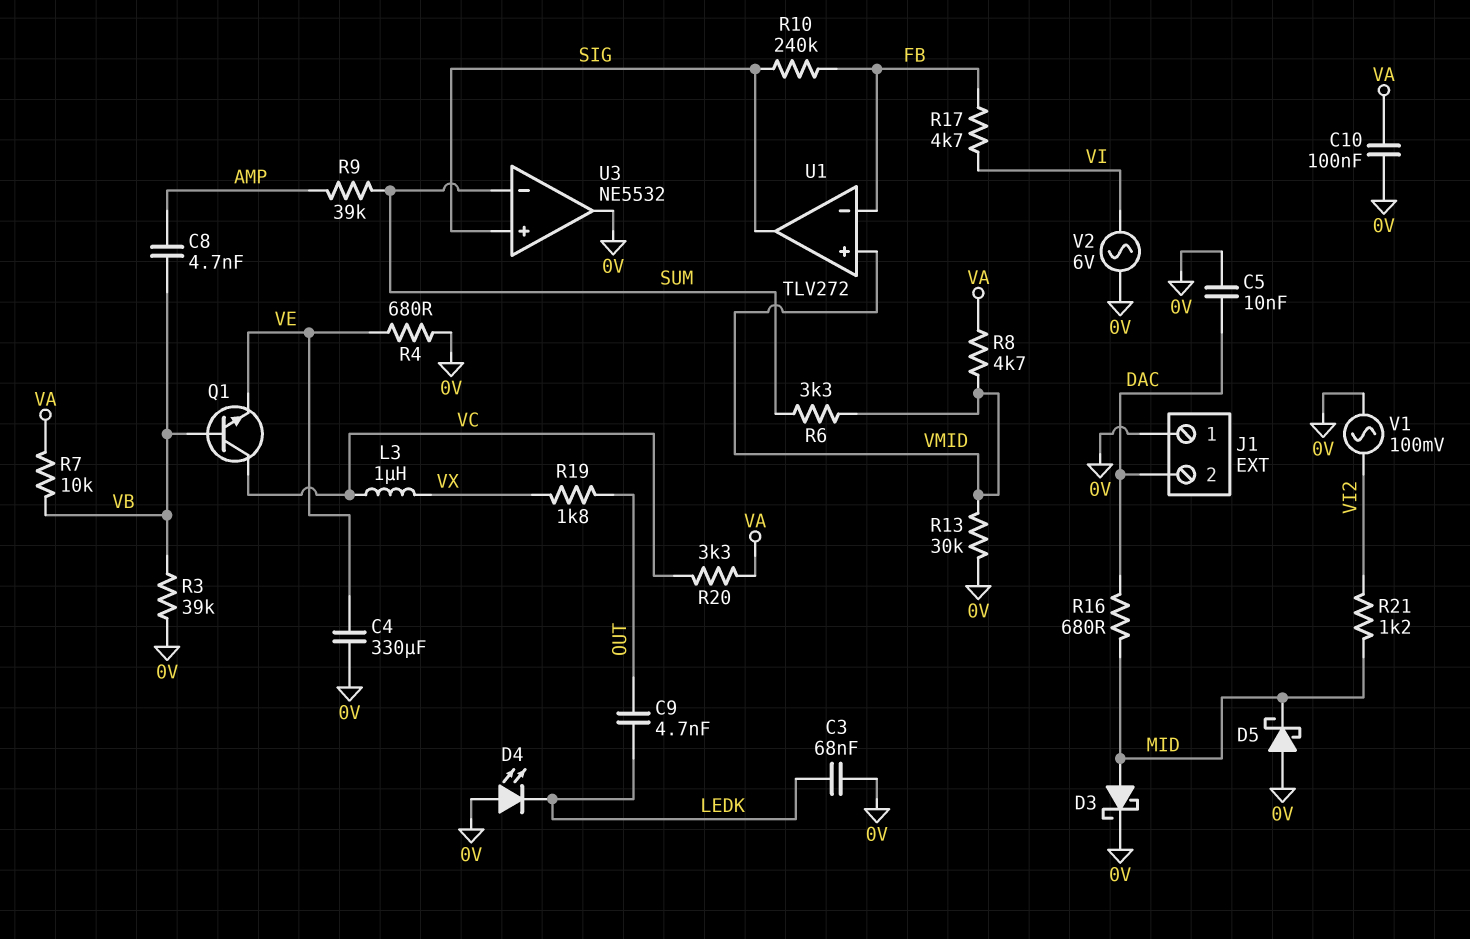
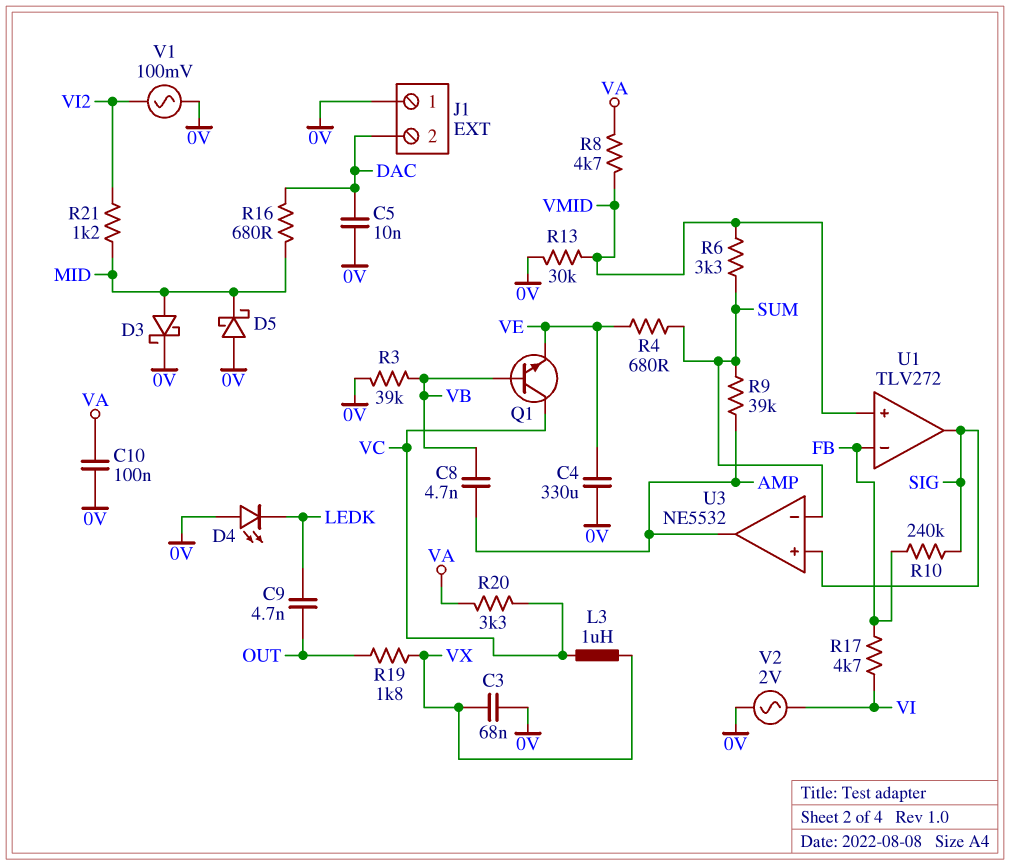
C3: 68nF (0V, LEDK) -> 68nF (0V, VX)
R4: 680 (0V, VE) -> 680 (SUM, VE)
R7: 10k (VA, VB) -> none
U3 pin out: 0V -> AMP
V2: AC 6V (0V, VI) -> AC 2V (0V, VI)

